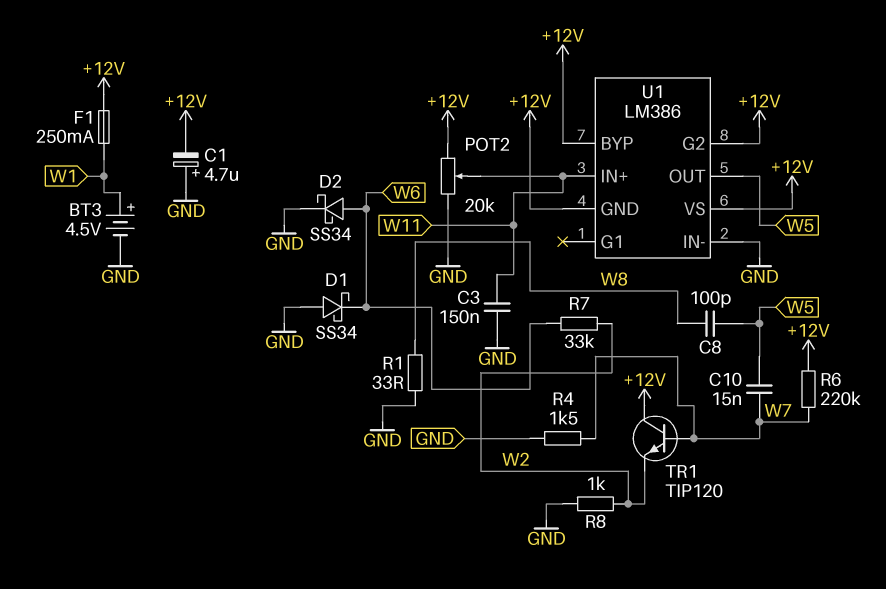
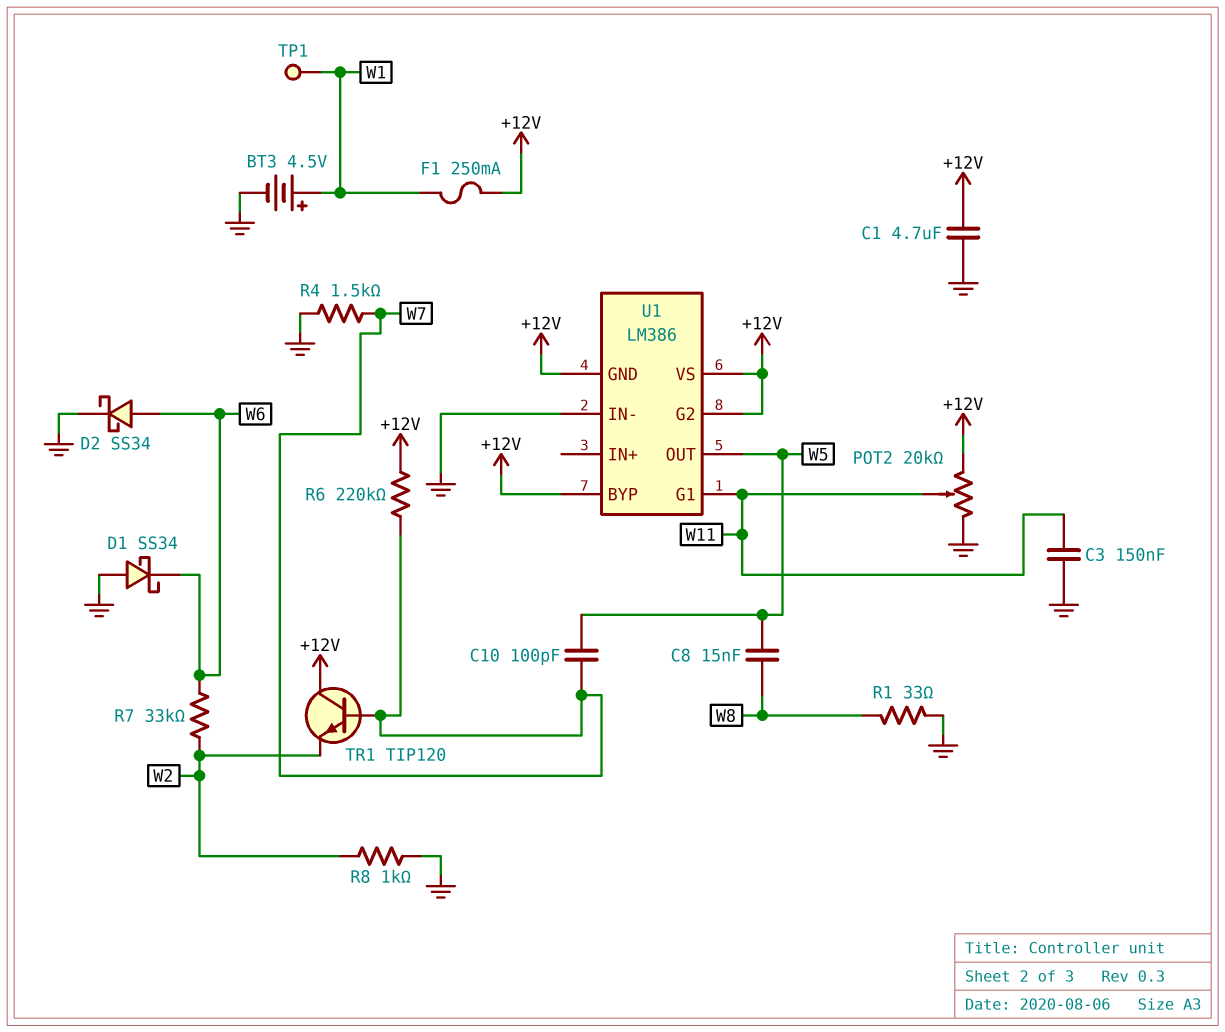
C1: 4.7uF (plus GND, minus +12V) -> 4.7uF (+12V, GND)
C8: 100pF (W5, W8) -> 15nF (W5, W8)
C10: 15nF (W5, W7) -> 100pF (W5, W7)
TP1: none -> test point (W1)
U1 pin G1: none -> W11
U1 pin IN+: W11 -> none

